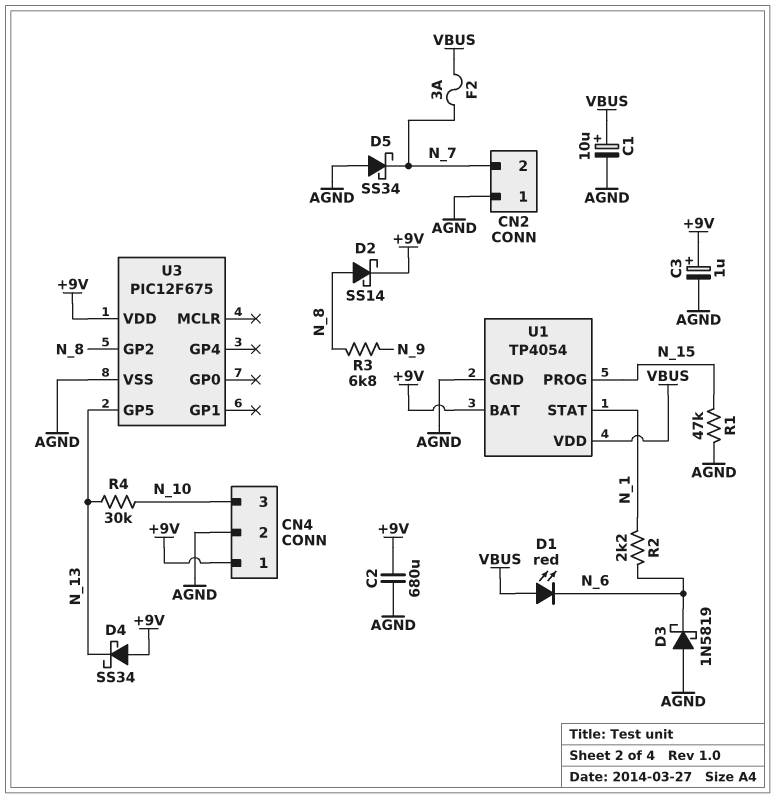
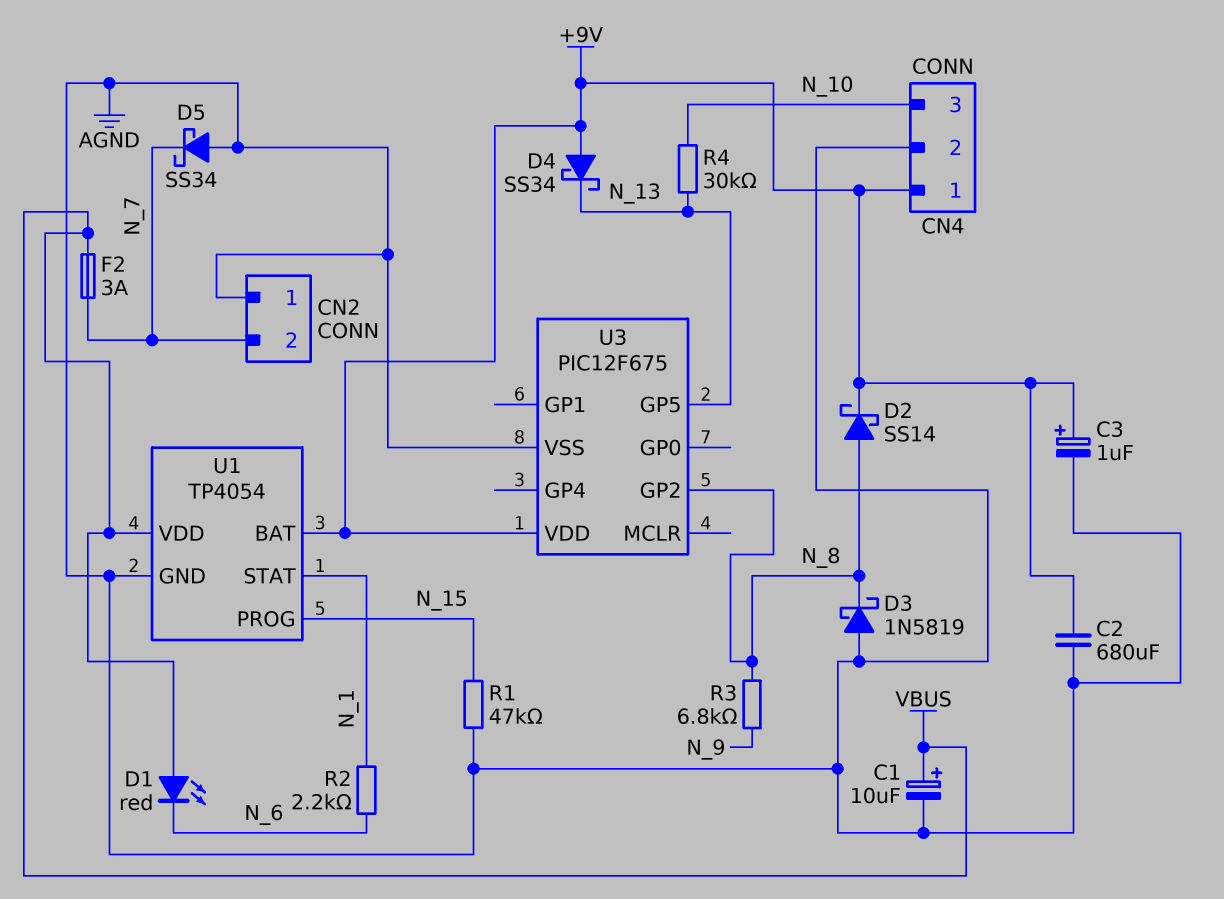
D3: schottky 1N5819 (A AGND, K N_6) -> schottky 1N5819 (A AGND, K N_8)

